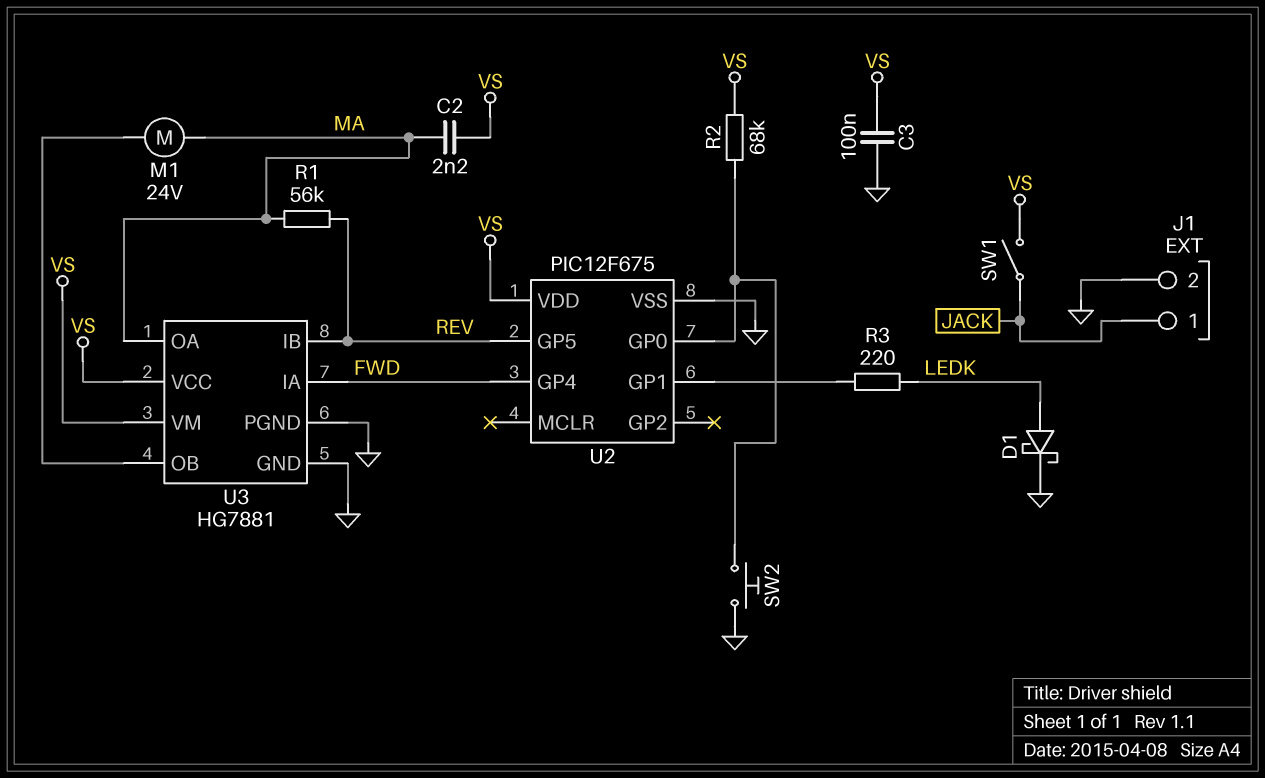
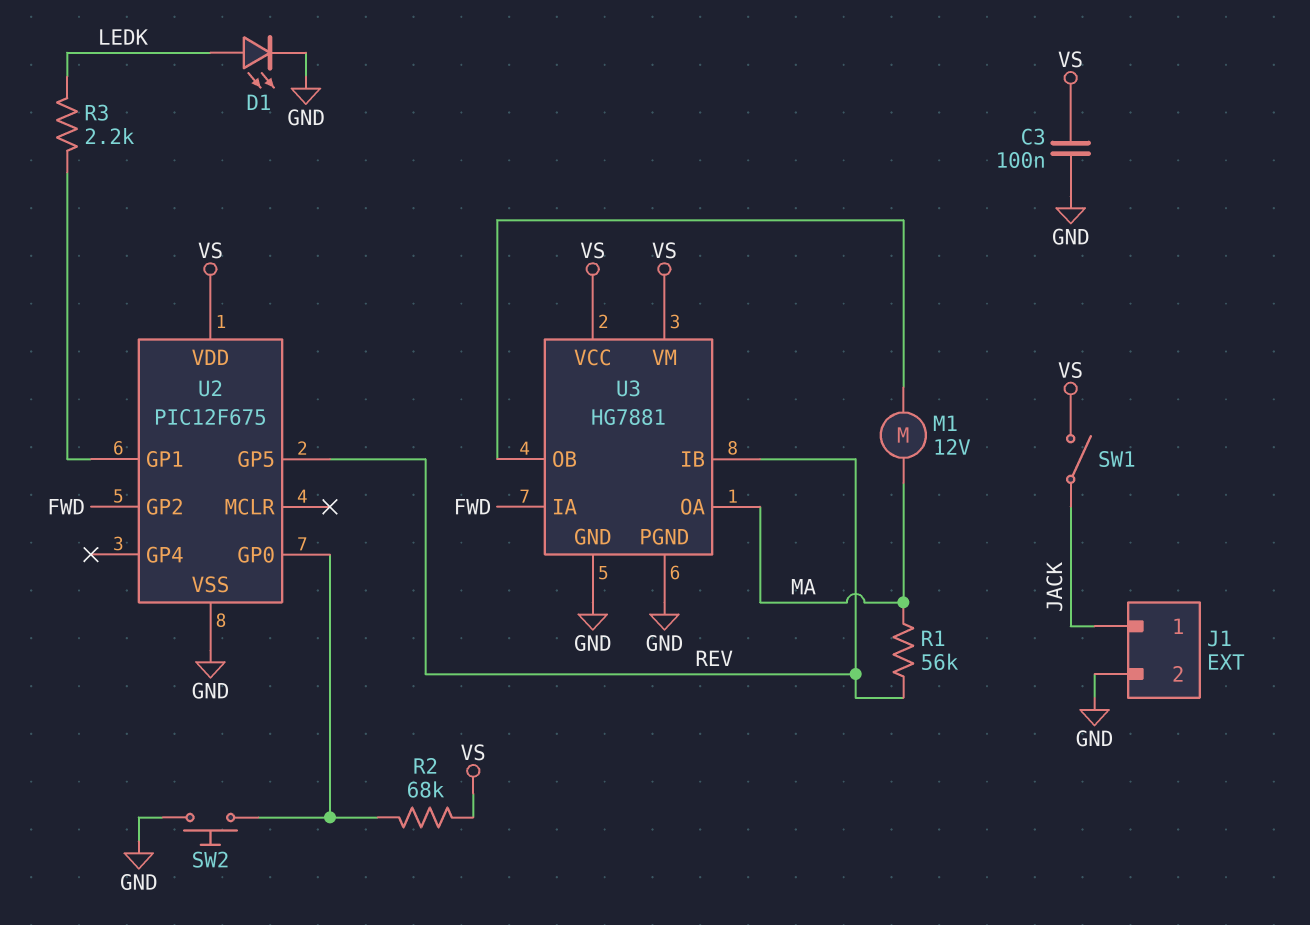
C2: 2.2nF (MA, VS) -> none
D1: schottky (A LEDK, K GND) -> LED (A LEDK, K GND)
M1: motor 24V (MA, U3/OB) -> motor 12V (MA, U3/OB)
R3: 220 (LEDK, U2/GP1) -> 2.2k (LEDK, U2/GP1)
U2 pin GP2: none -> FWD
U2 pin GP4: FWD -> none

